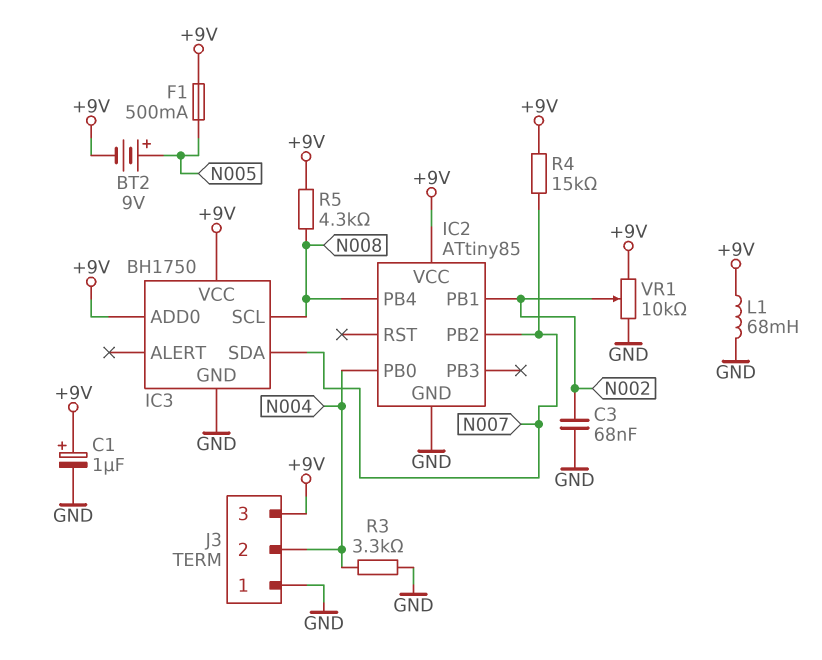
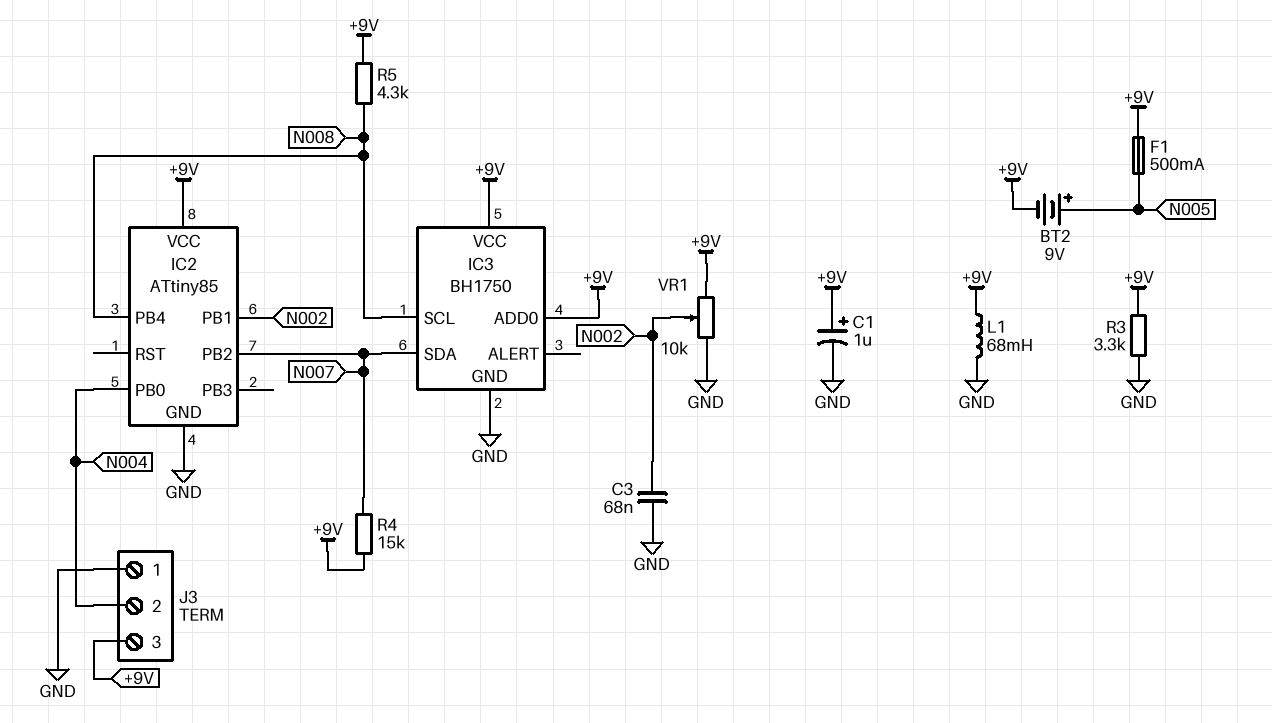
R3: 3.3k (GND, N004) -> 3.3k (+9V, GND)

